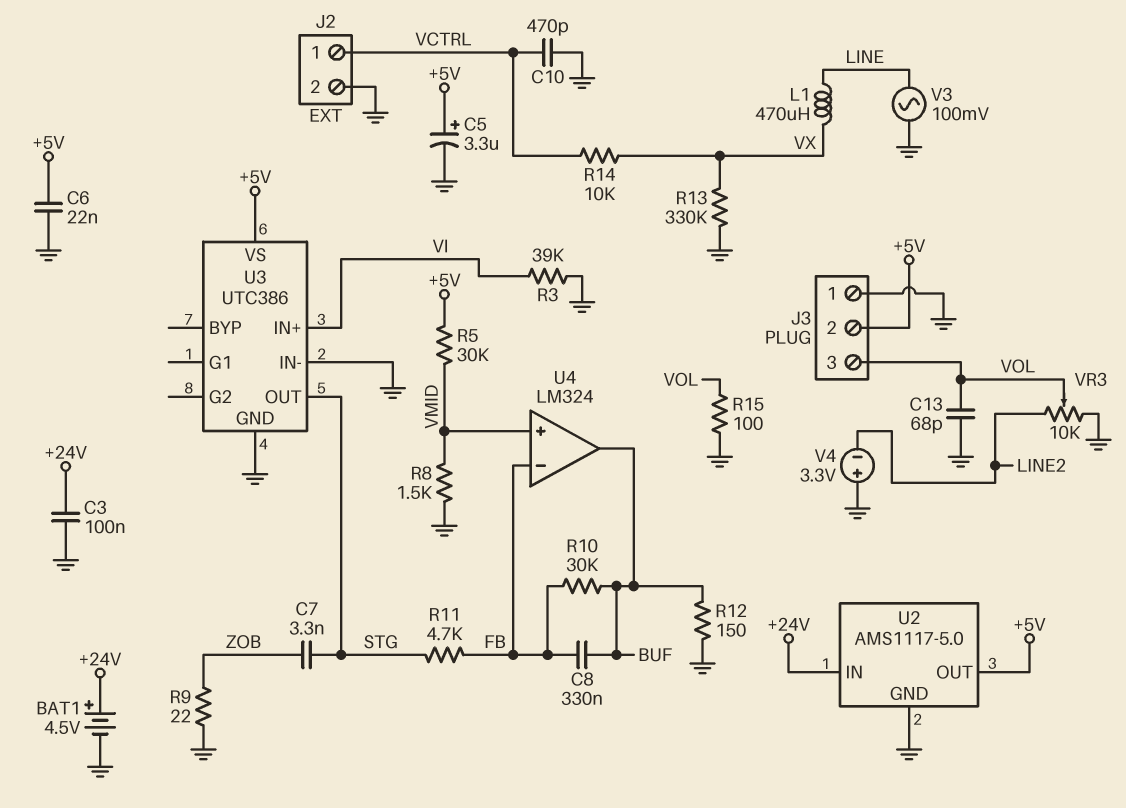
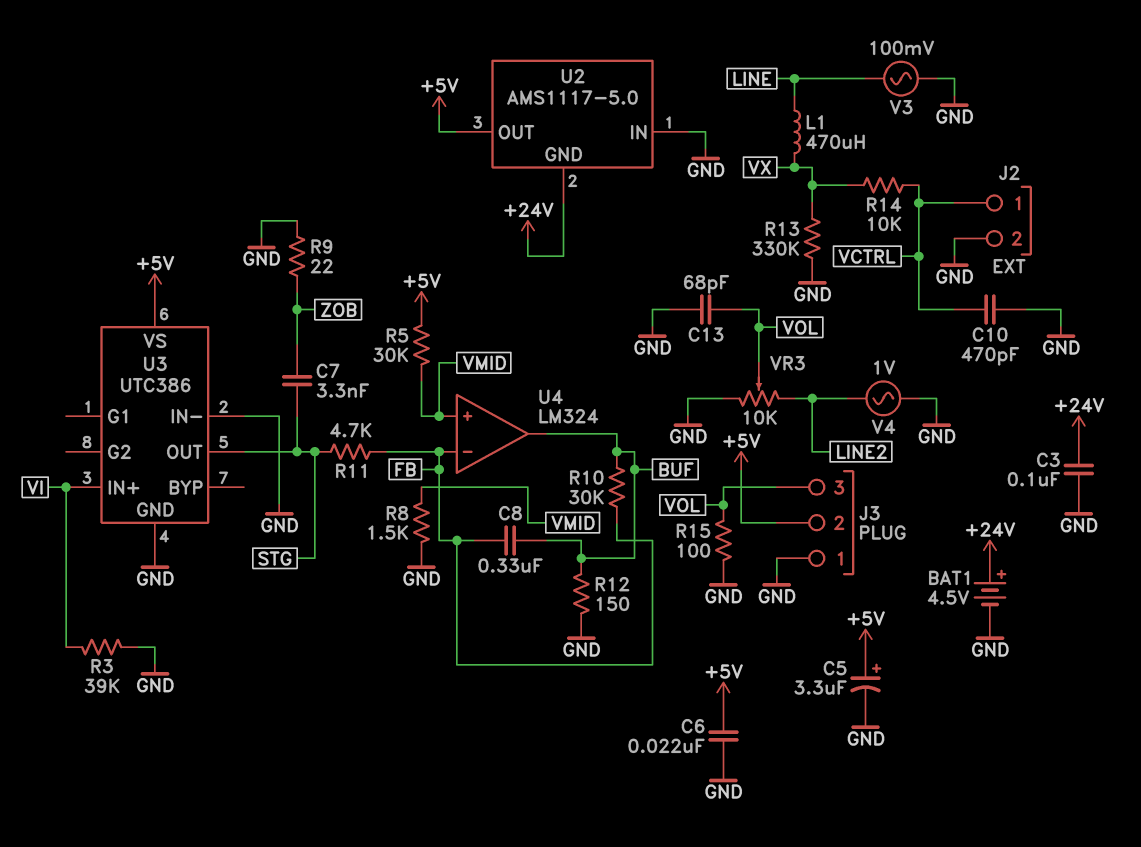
U2 pin GND: GND -> +24V
U2 pin IN: +24V -> GND
V4: 3.3V (plus GND, minus LINE2) -> AC 1V (GND, LINE2)

